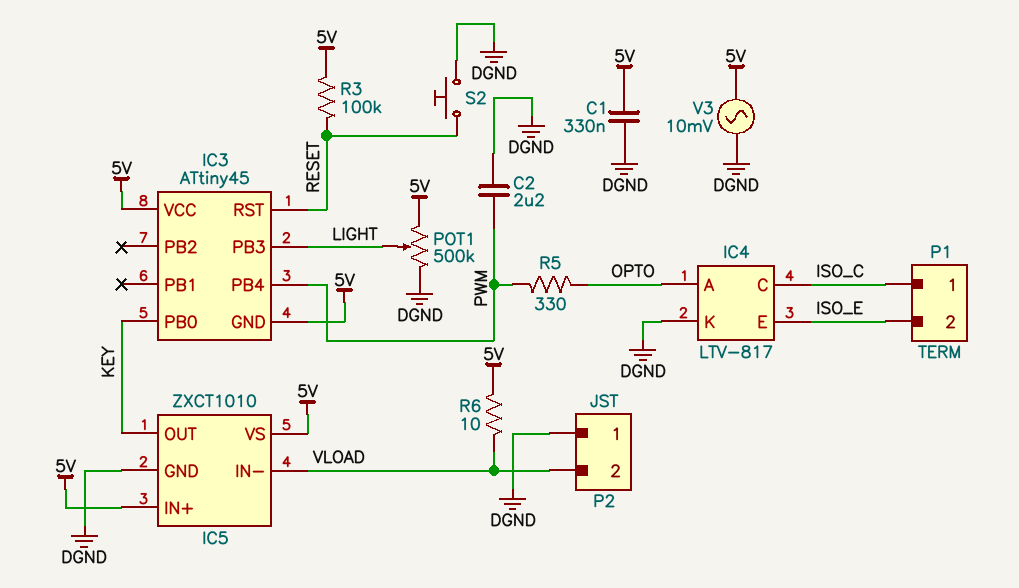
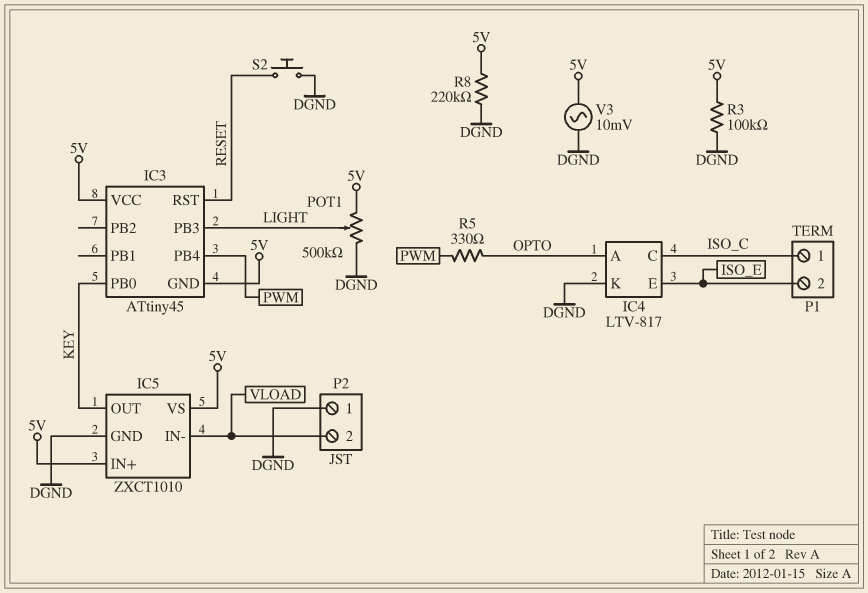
C1: 330nF (5V, DGND) -> none
C2: 2.2uF (DGND, PWM) -> none
R3: 100k (5V, RESET) -> 100k (5V, DGND)
R6: 10 (5V, VLOAD) -> none
R8: none -> 220k (5V, DGND)

